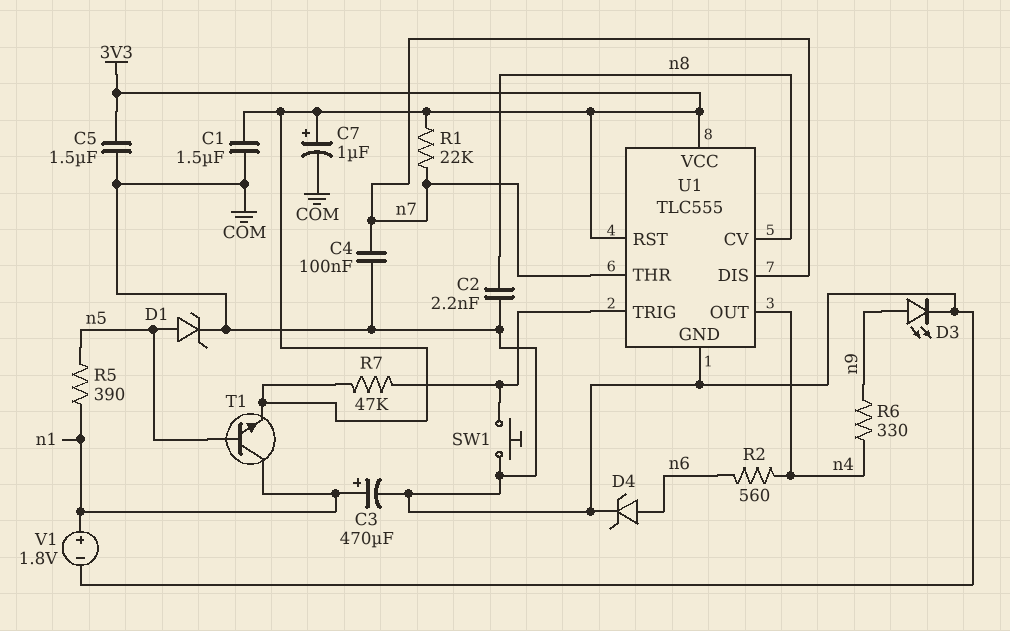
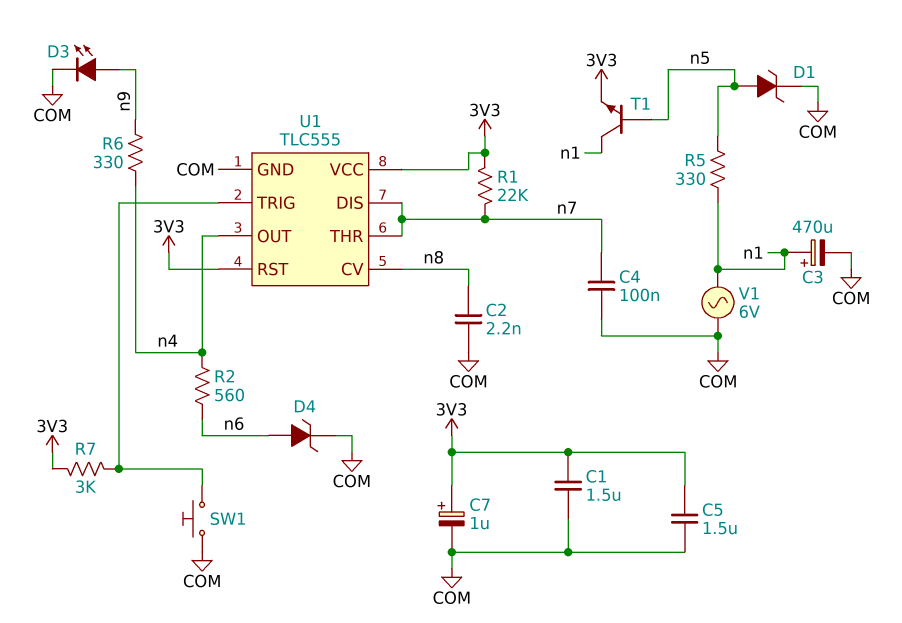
R5: 390 (n1, n5) -> 330 (n1, n5)
R7: 47k (3V3, U1/TRIG) -> 3k (3V3, U1/TRIG)
V1: 1.8V (plus n1, minus COM) -> AC 6V (COM, n1)

